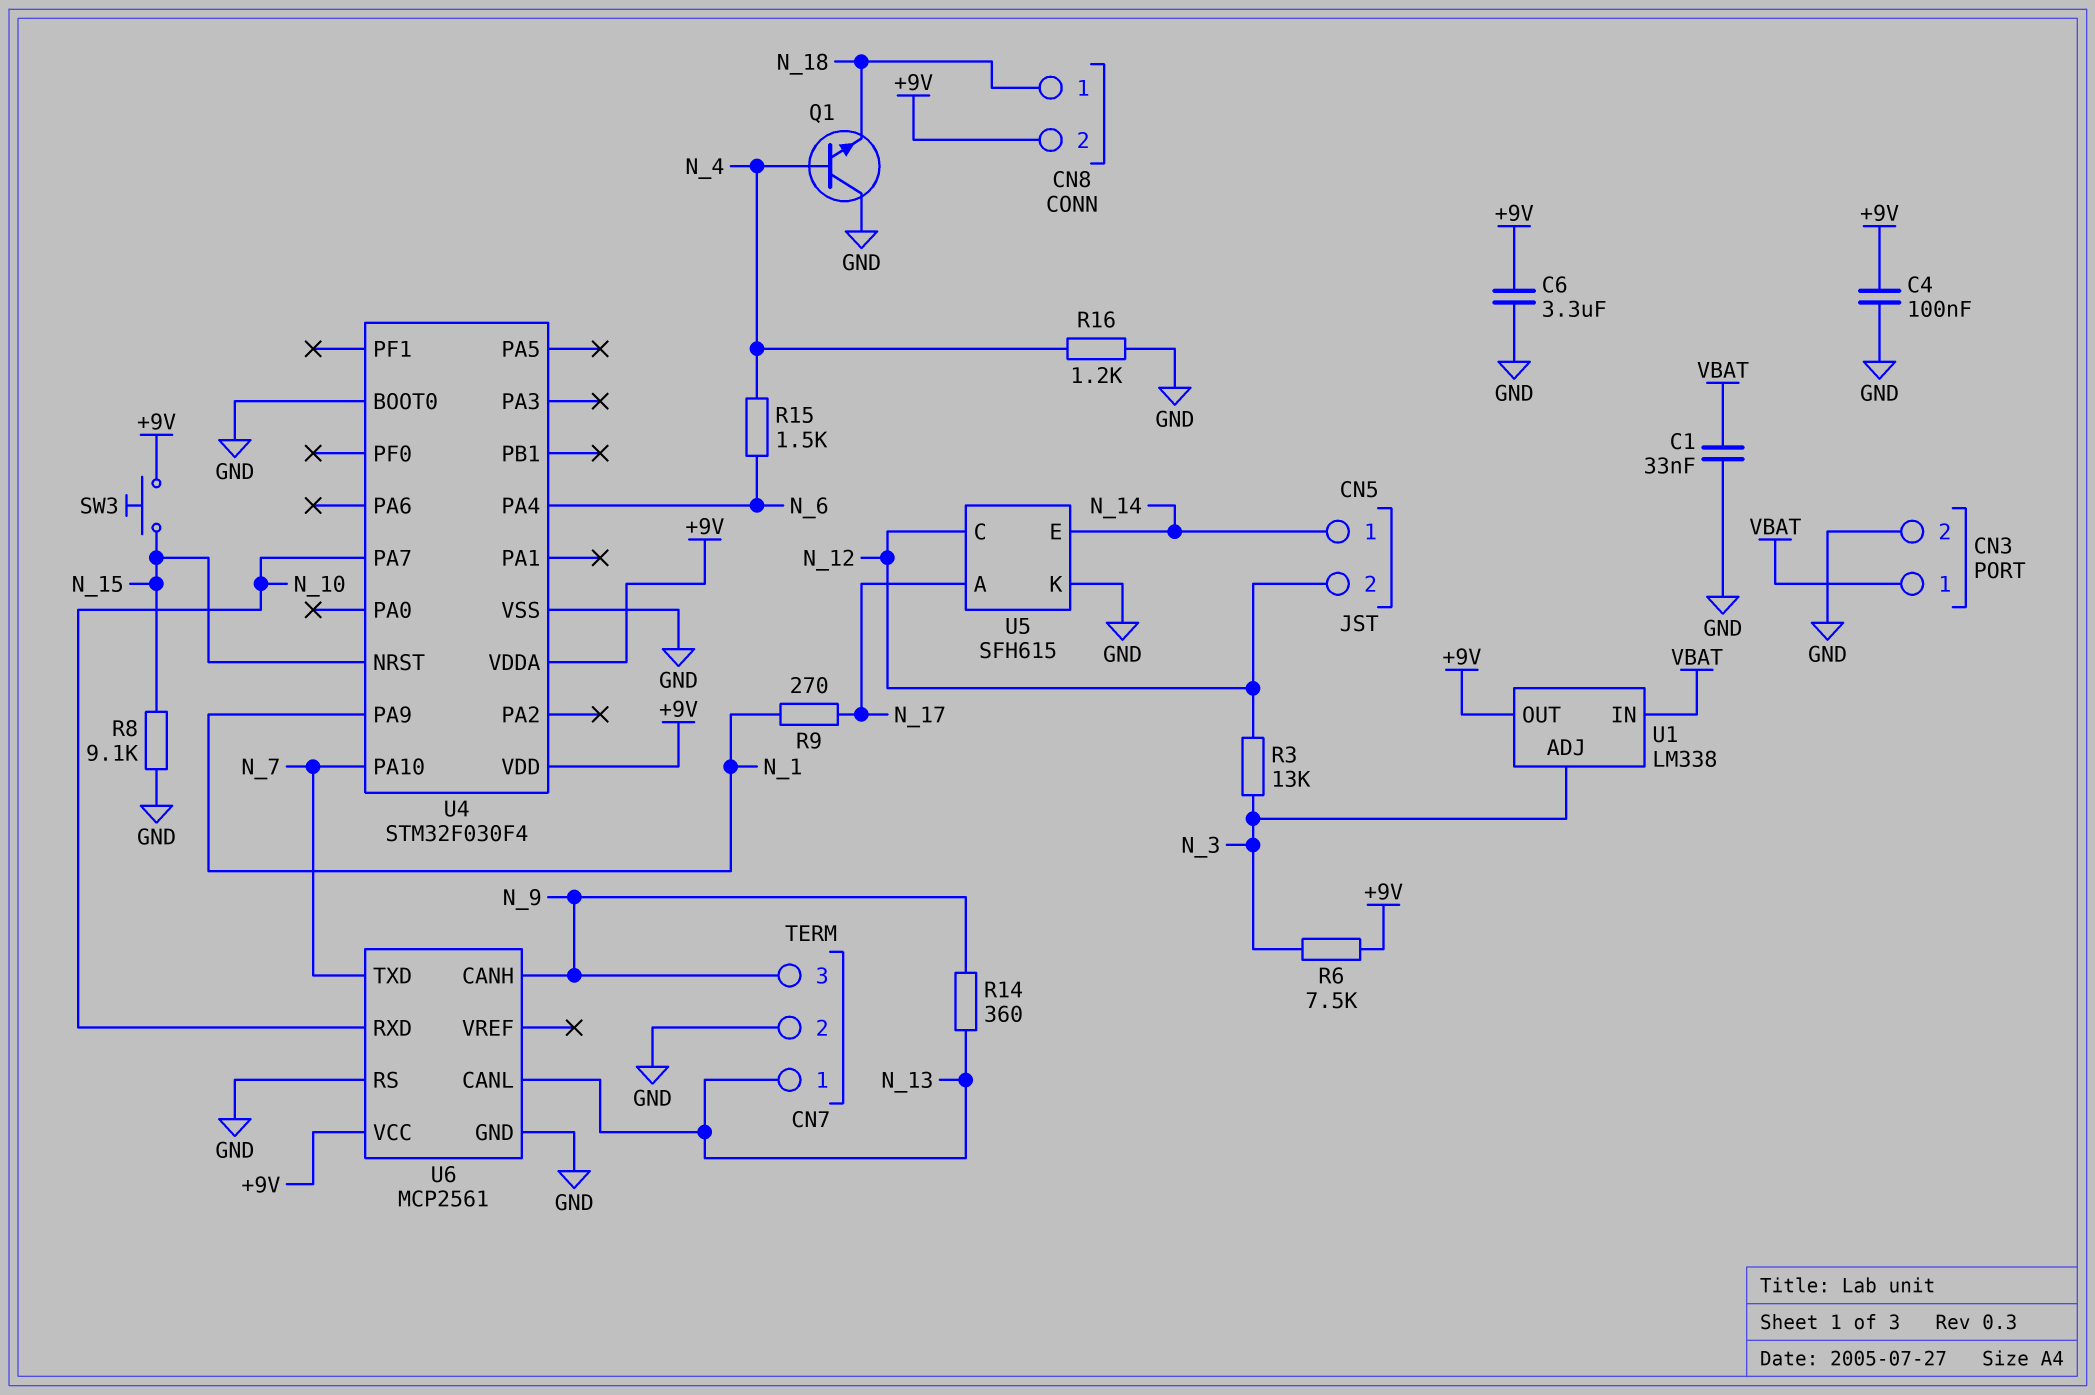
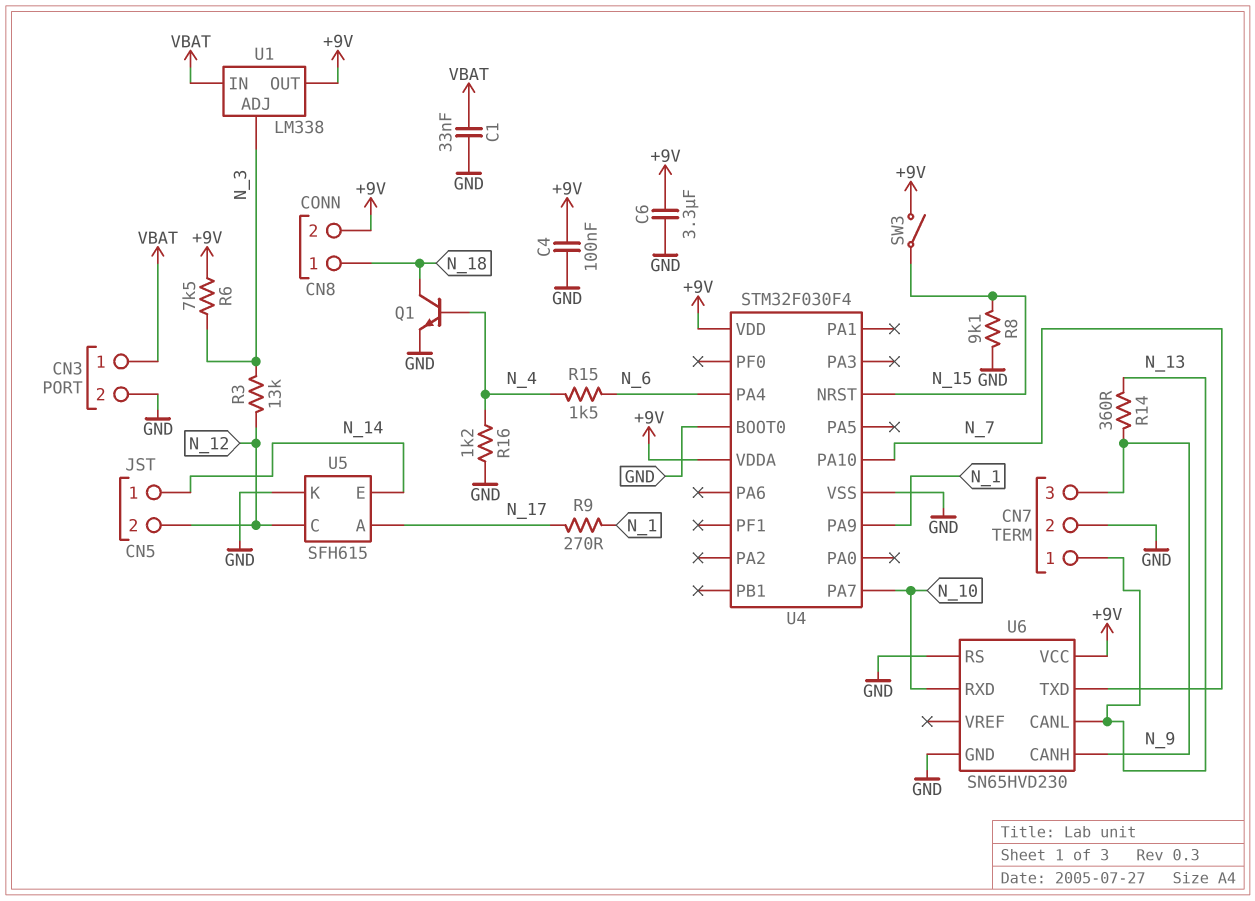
Q1: NPN (B N_4, C GND, E N_18) -> NPN (B N_4, C N_18, E GND)
SW3: button (+9V, N_15) -> switch (+9V, N_15)
U6: MCP2561 -> SN65HVD230

